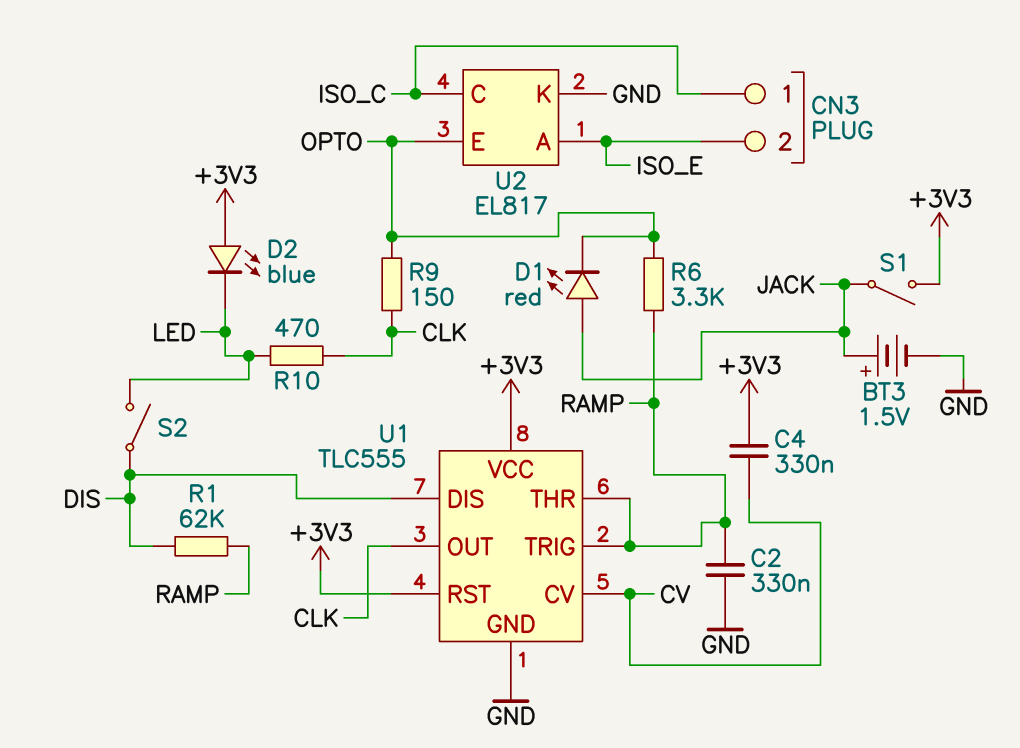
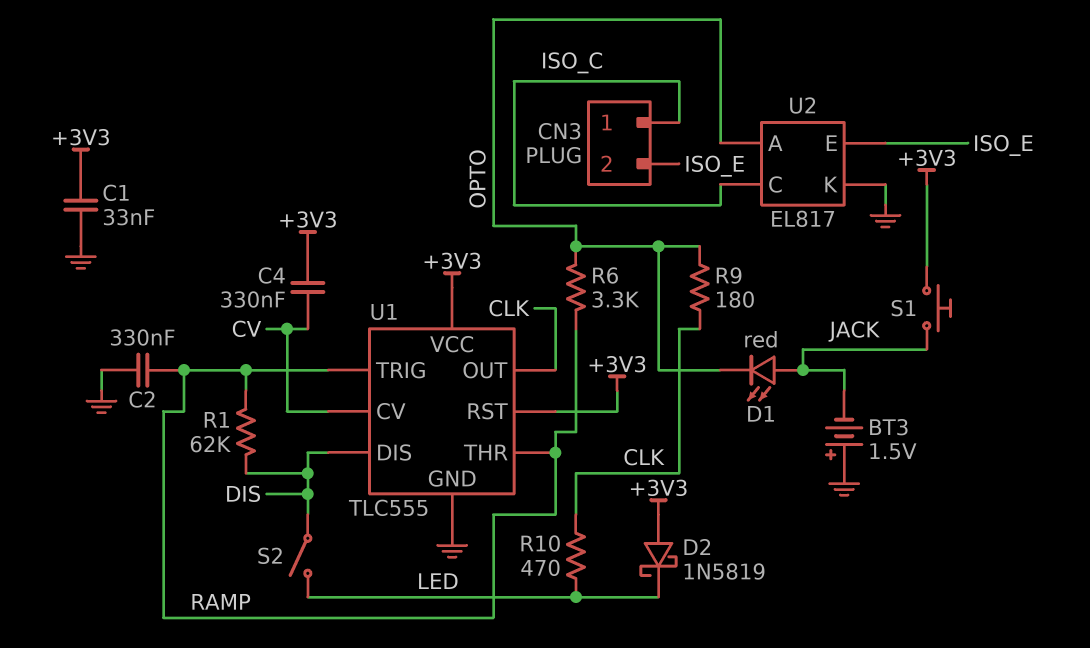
BT3: 1.5V (plus JACK, minus GND) -> 1.5V (plus GND, minus JACK)
C1: none -> 33nF (+3V3, GND)
D2: LED blue (A +3V3, K LED) -> schottky 1N5819 (A +3V3, K LED)
R9: 150 (CLK, OPTO) -> 180 (CLK, OPTO)
S1: switch (+3V3, JACK) -> button (+3V3, JACK)
U2 pin A: ISO_E -> OPTO
U2 pin E: OPTO -> ISO_E

